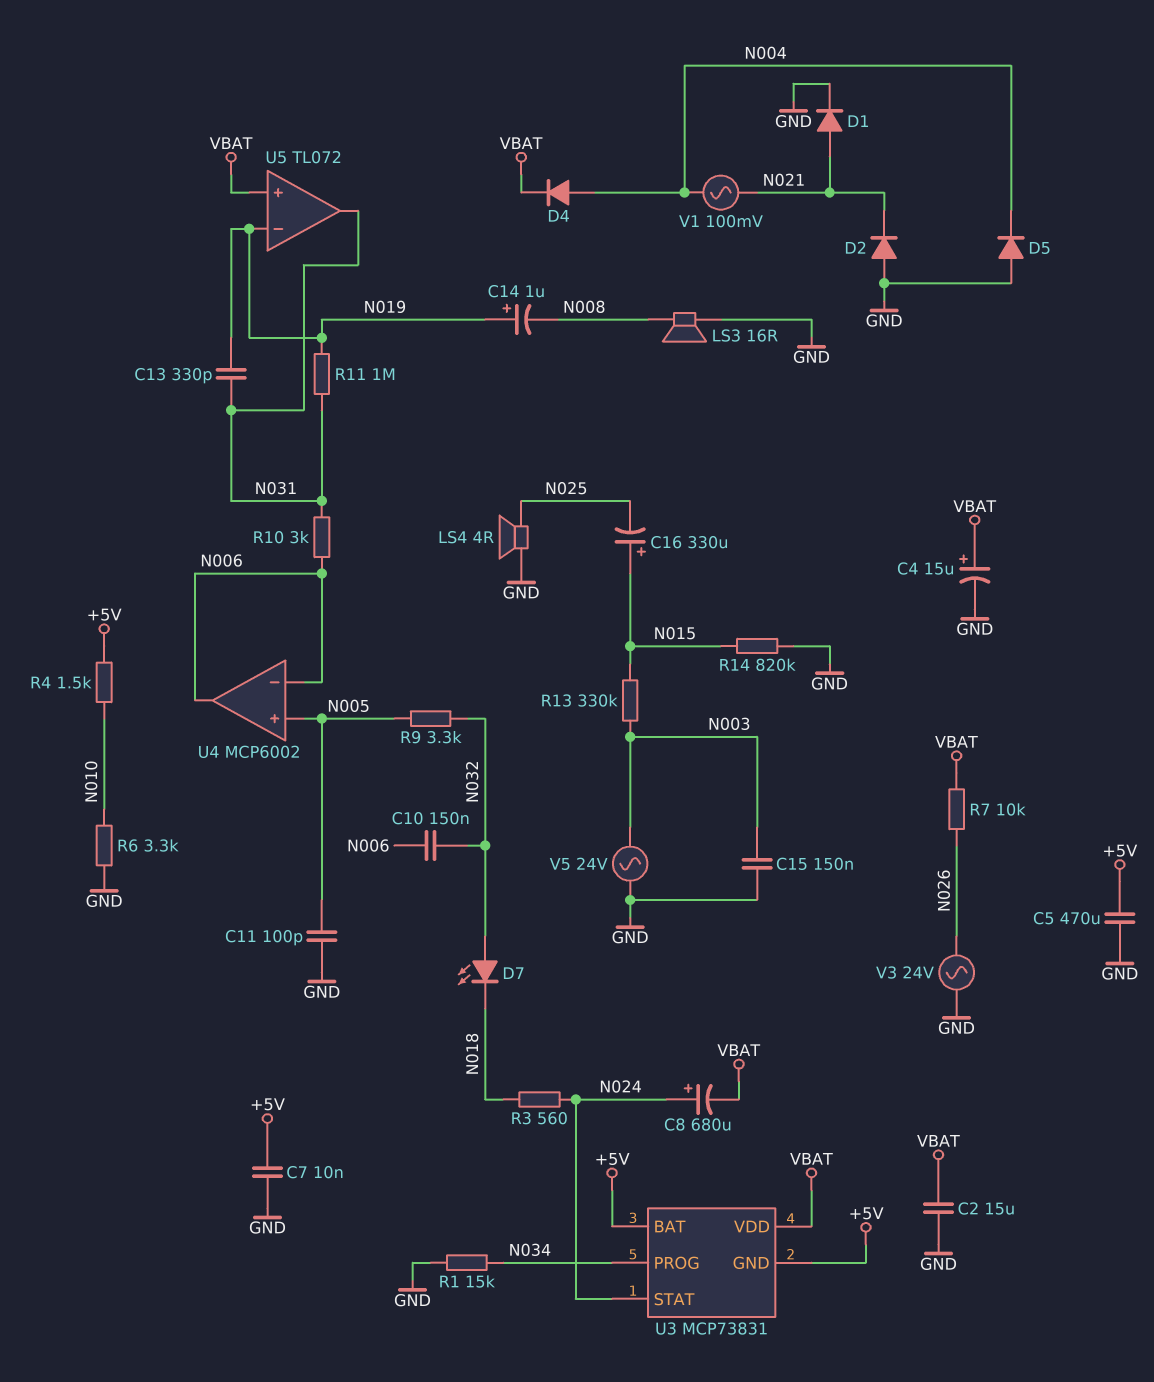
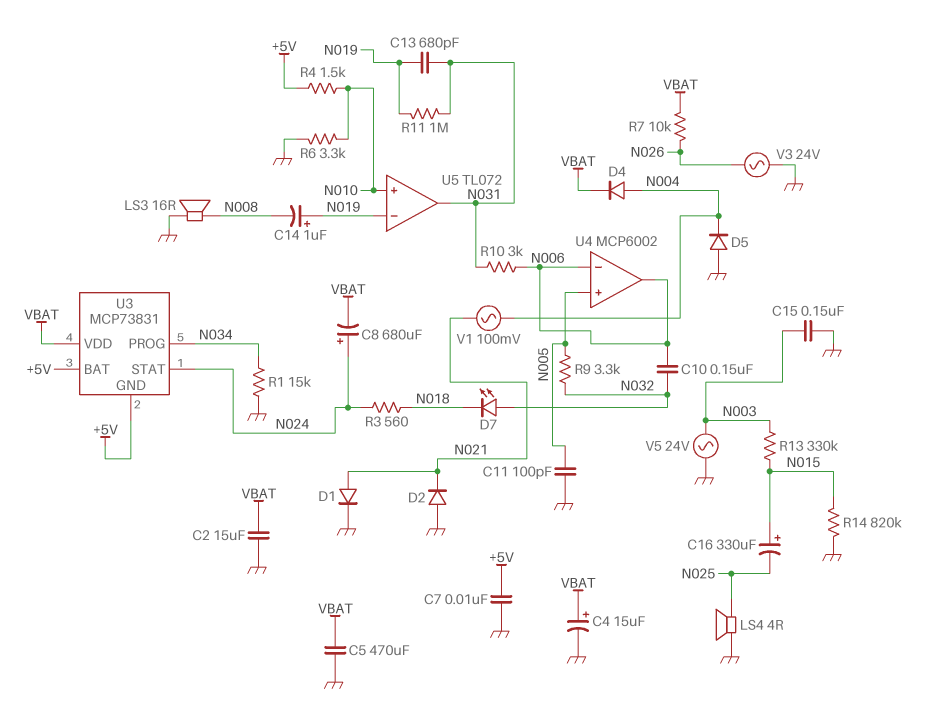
C5: 470uF (+5V, GND) -> 470uF (GND, VBAT)
C13: 330pF (N019, N031) -> 680pF (N019, N031)
U5 pin in+: VBAT -> N010

